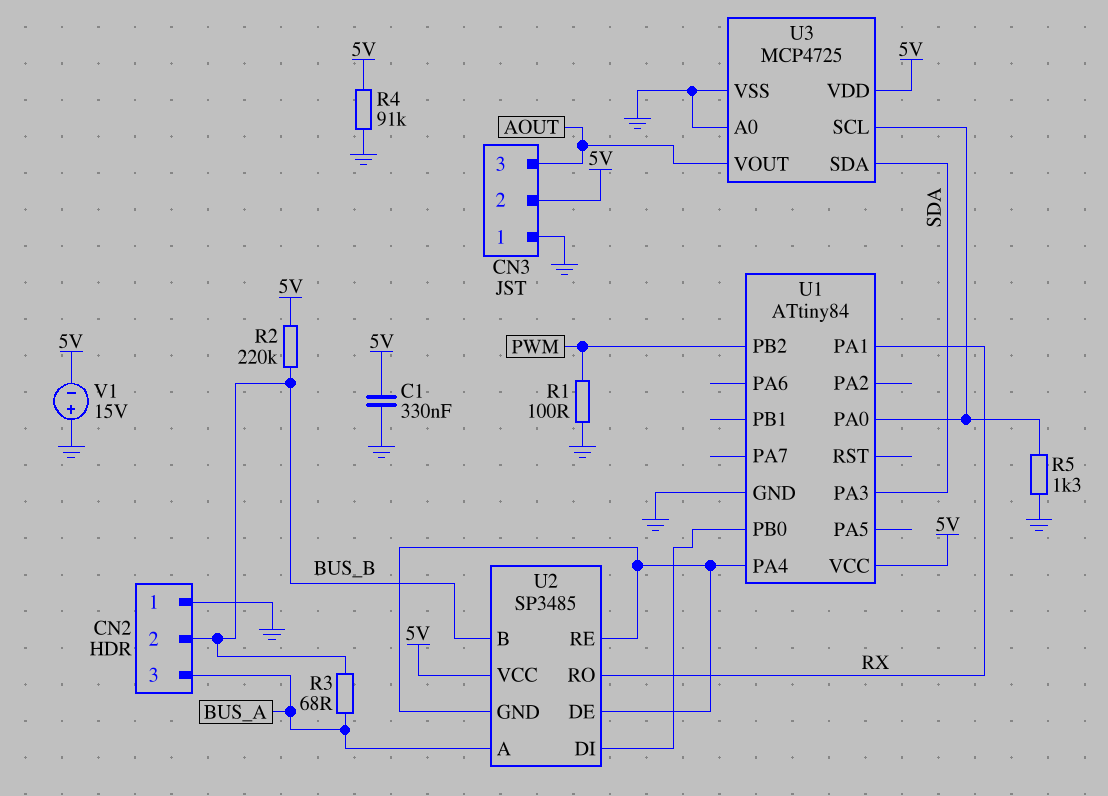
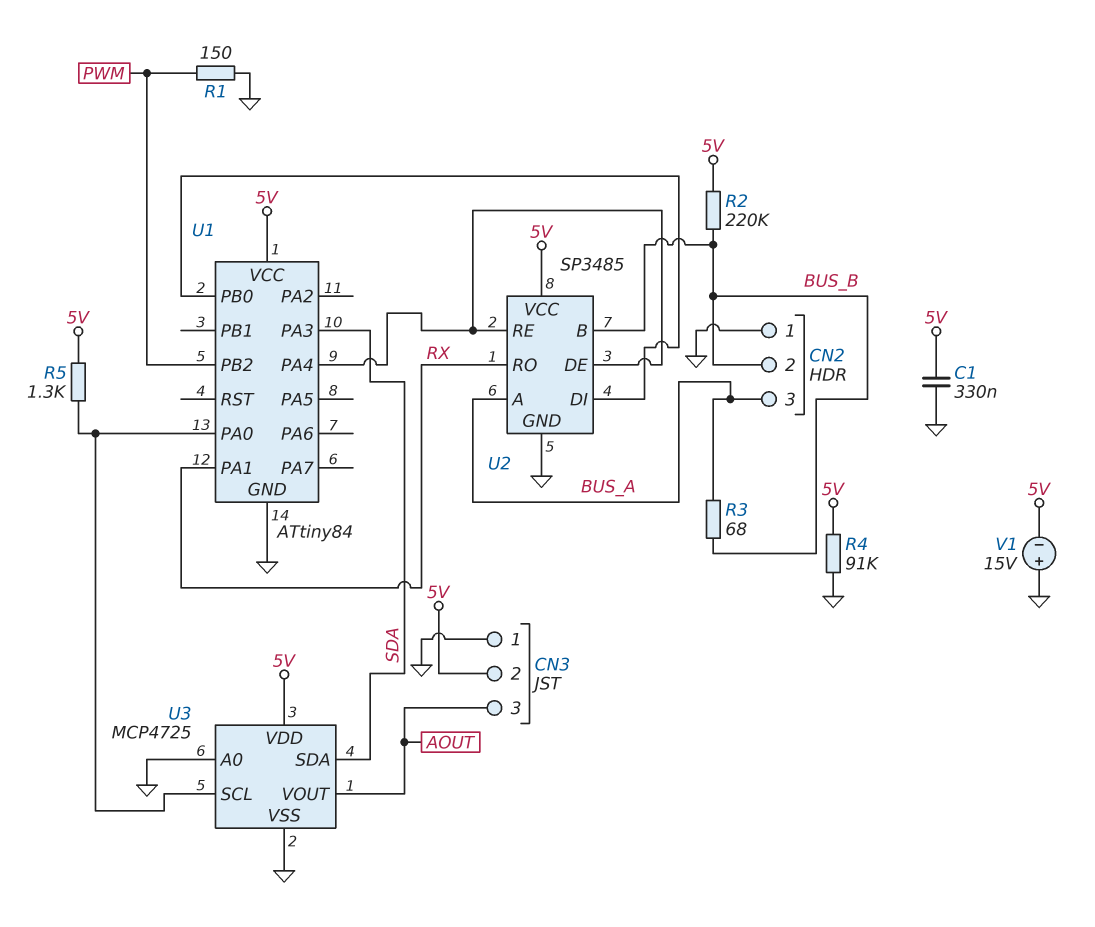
R1: 100 (GND, PWM) -> 150 (GND, PWM)
R5: 1.3k (GND, U1/PA0) -> 1.3k (5V, U1/PA0)
U2 pin GND: U1/PA4 -> GND

